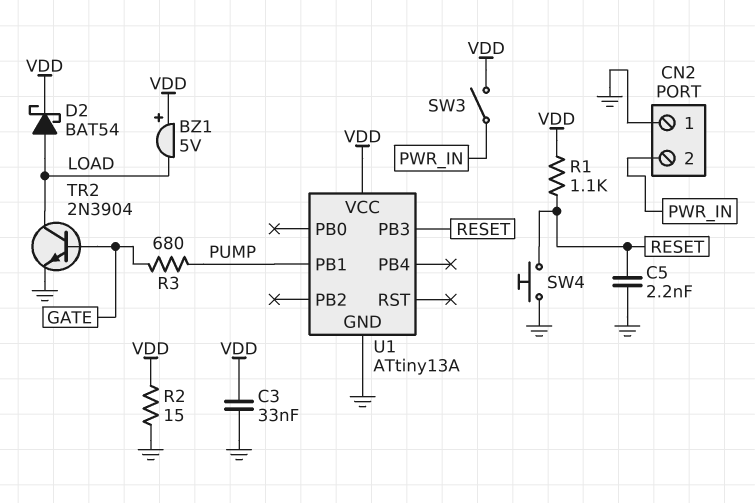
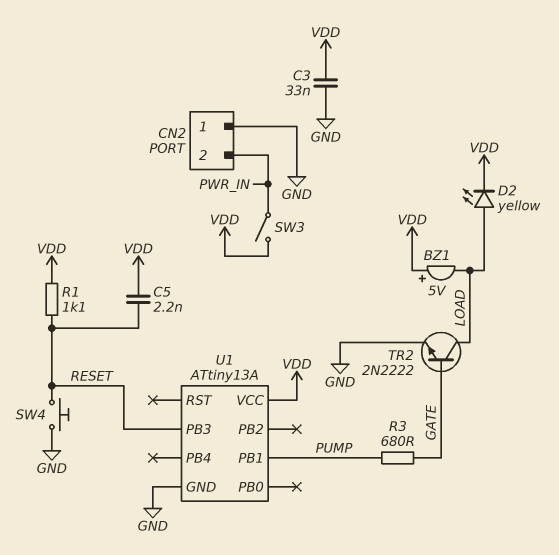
C5: 2.2nF (GND, RESET) -> 2.2nF (RESET, VDD)
D2: schottky BAT54 (A LOAD, K VDD) -> LED yellow (A LOAD, K VDD)
R2: 15 (GND, VDD) -> none
TR2: NPN 2N3904 (B GATE, C LOAD, E GND) -> NPN 2N2222 (B GATE, C LOAD, E GND)

